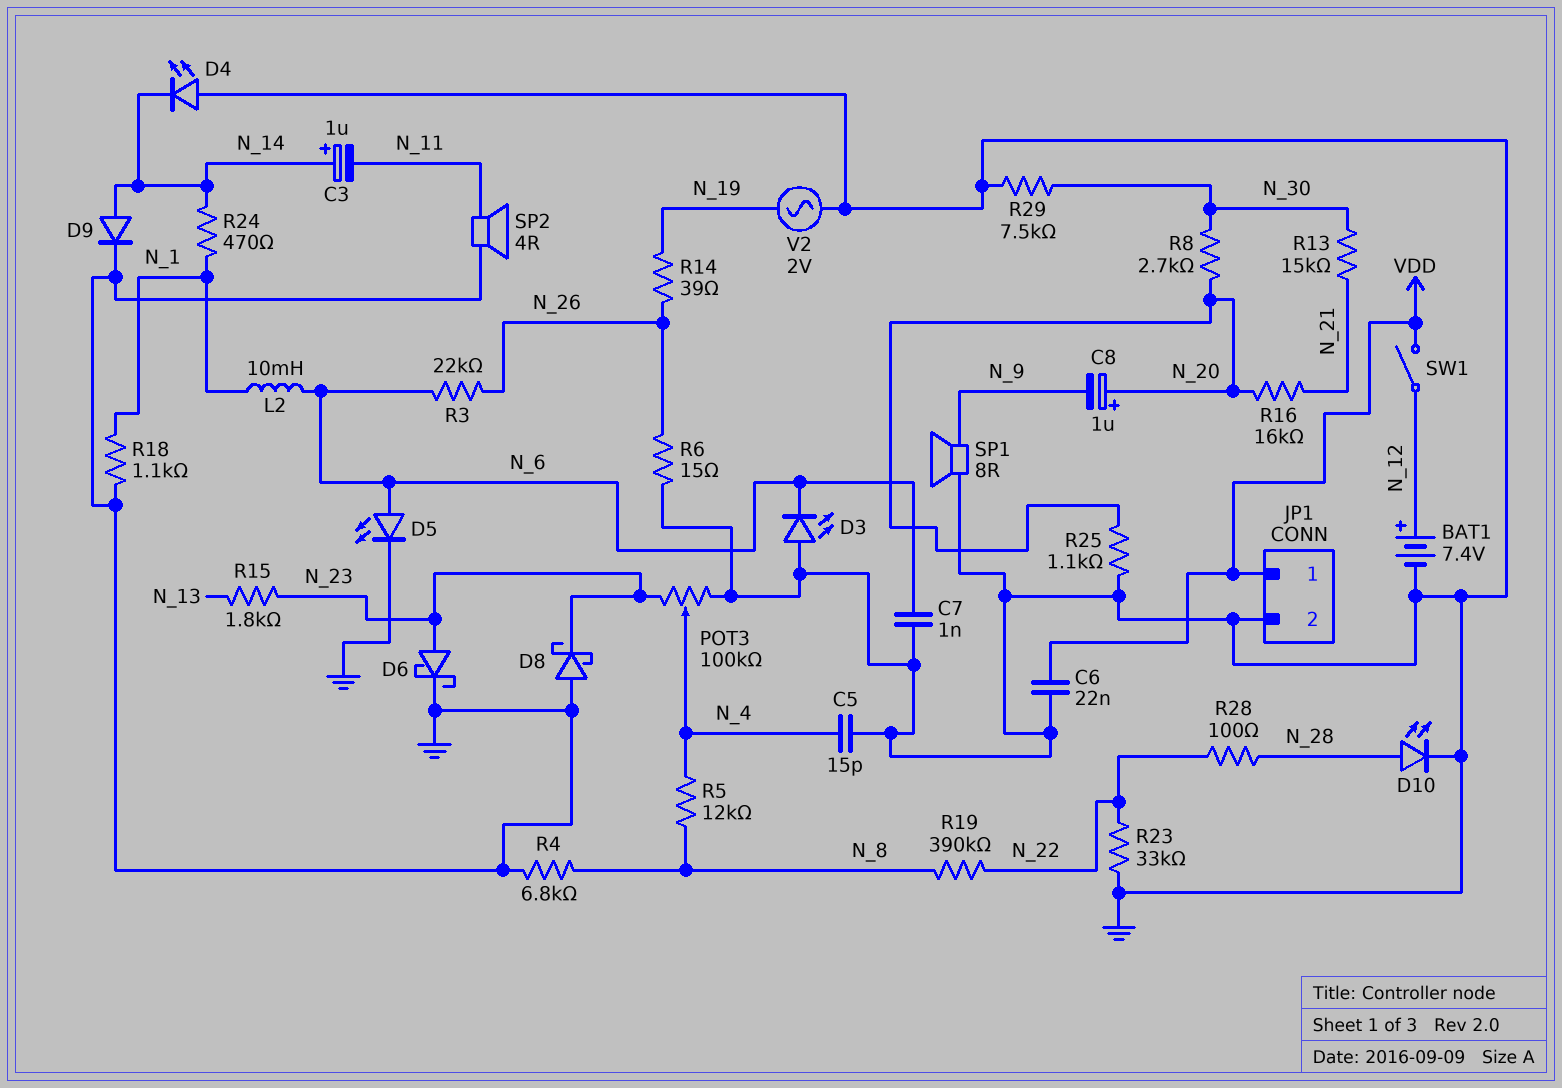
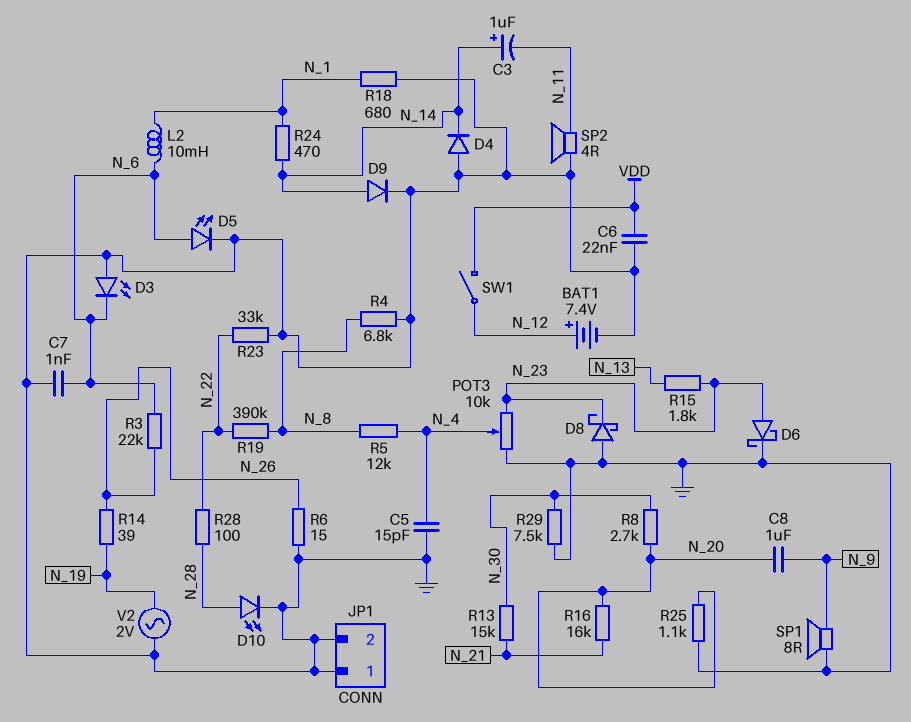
C8: 1uF (plus N_20, minus N_9) -> 1uF (N_9, N_20)
D4: LED (A GND, K N_14) -> diode (A GND, K N_14)
JP1 pin 1: VDD -> GND
POT3: 100k (GND, N_23, wiper N_4) -> 10k (GND, N_23, wiper N_4)
R18: 1.1k (GND, N_1) -> 680 (GND, N_1)

